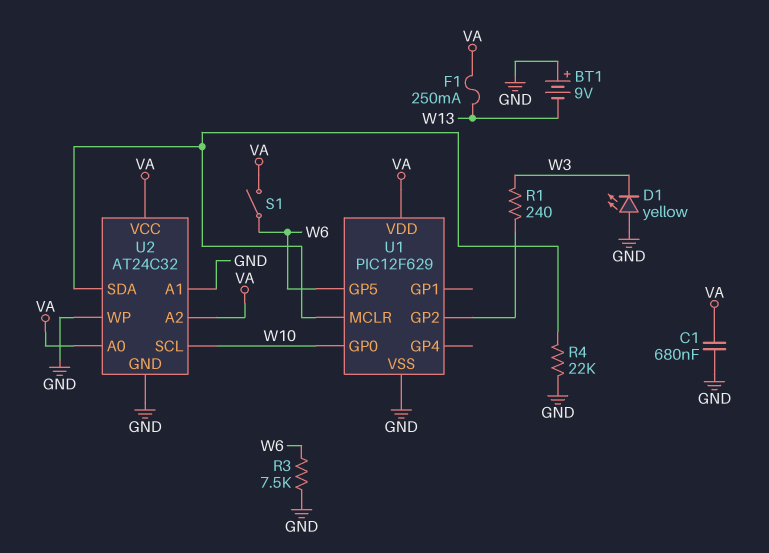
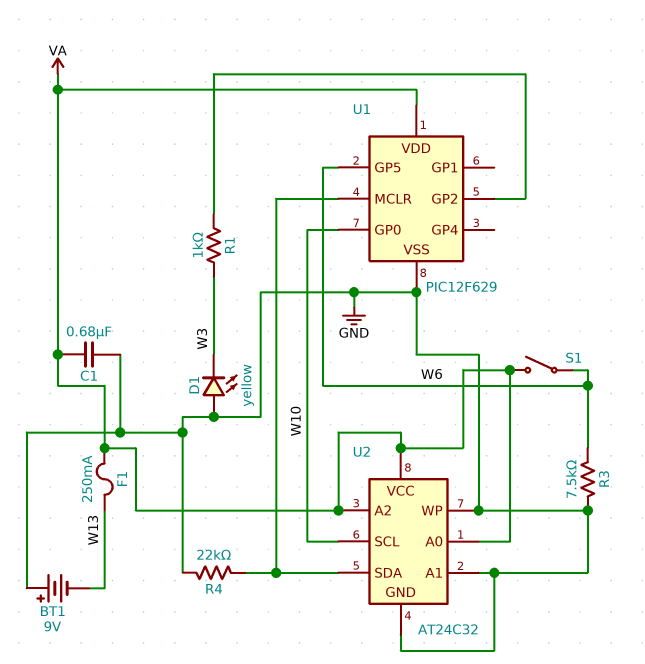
R1: 240 (U1/GP2, W3) -> 1k (U1/GP2, W3)

